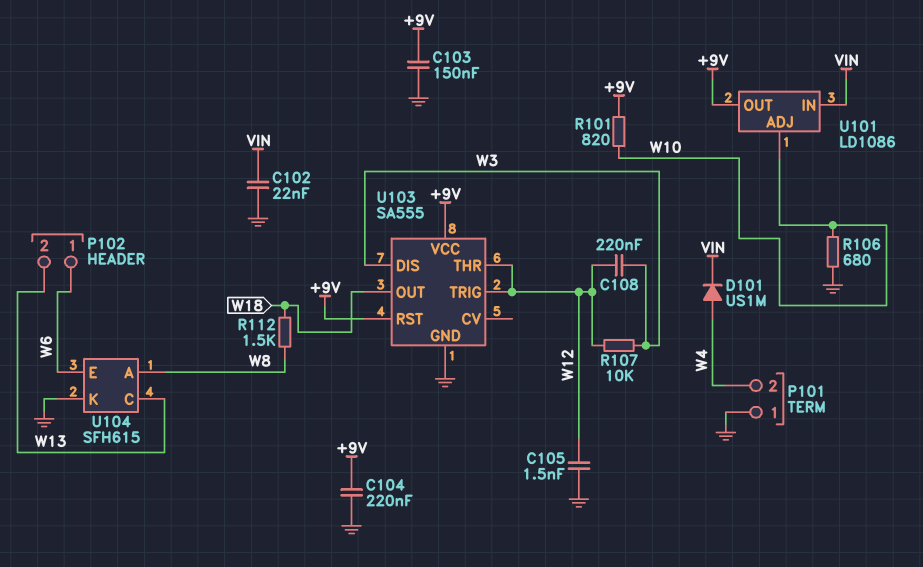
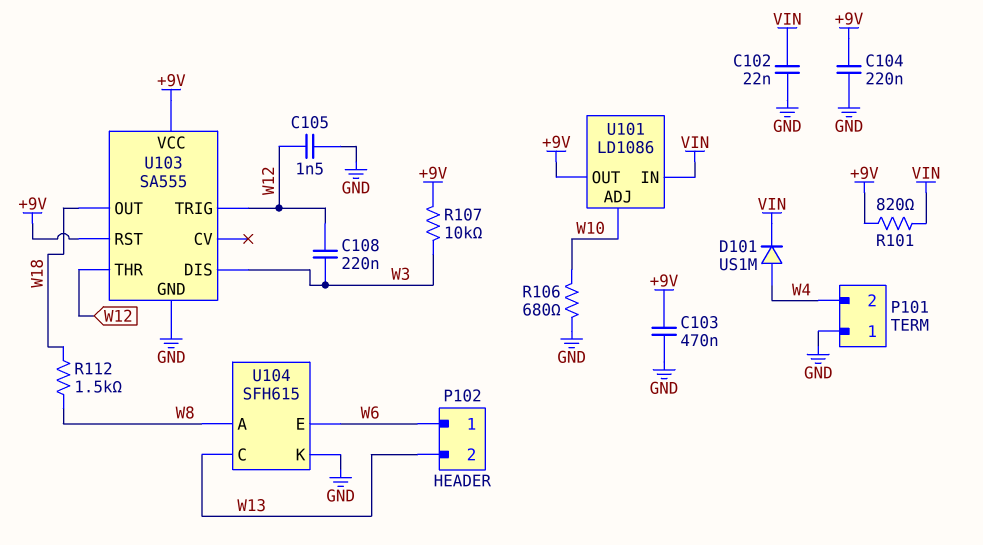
C103: 150nF (+9V, GND) -> 470nF (+9V, GND)
R101: 820 (+9V, W10) -> 820 (+9V, VIN)
R107: 10k (W3, W12) -> 10k (+9V, W3)

